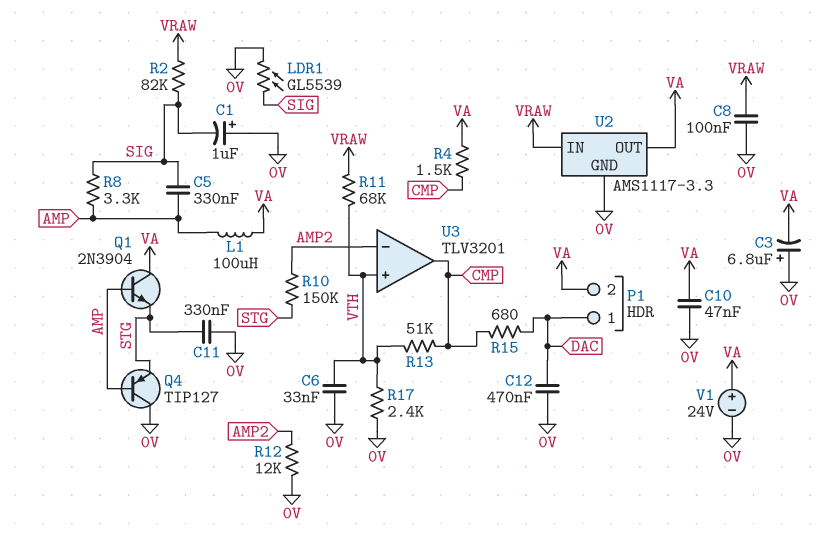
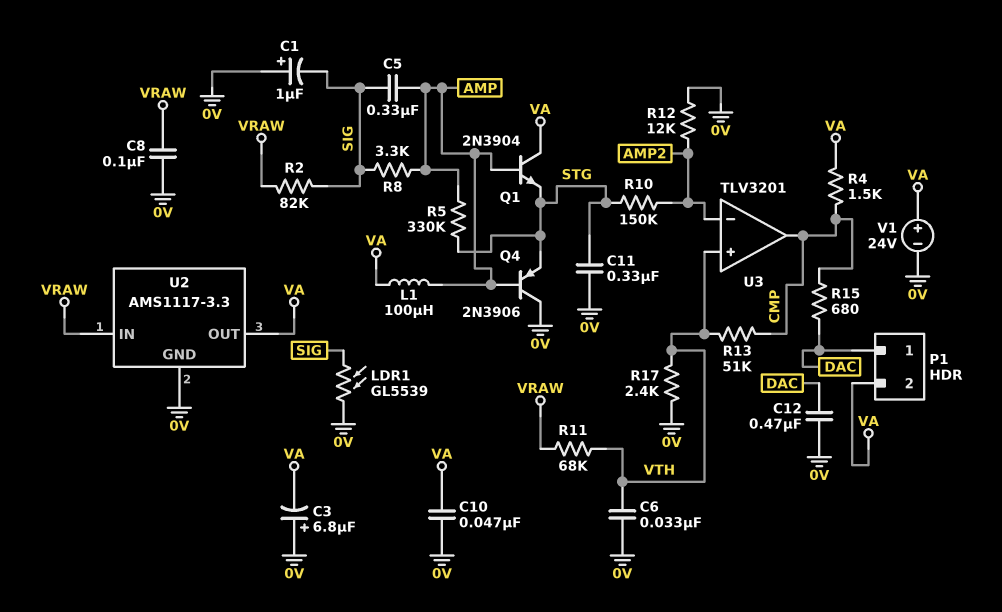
Q4: PNP TIP127 (B AMP, C 0V, E STG) -> PNP 2N3906 (B AMP, C 0V, E STG)
R5: none -> 330k (AMP, STG)

